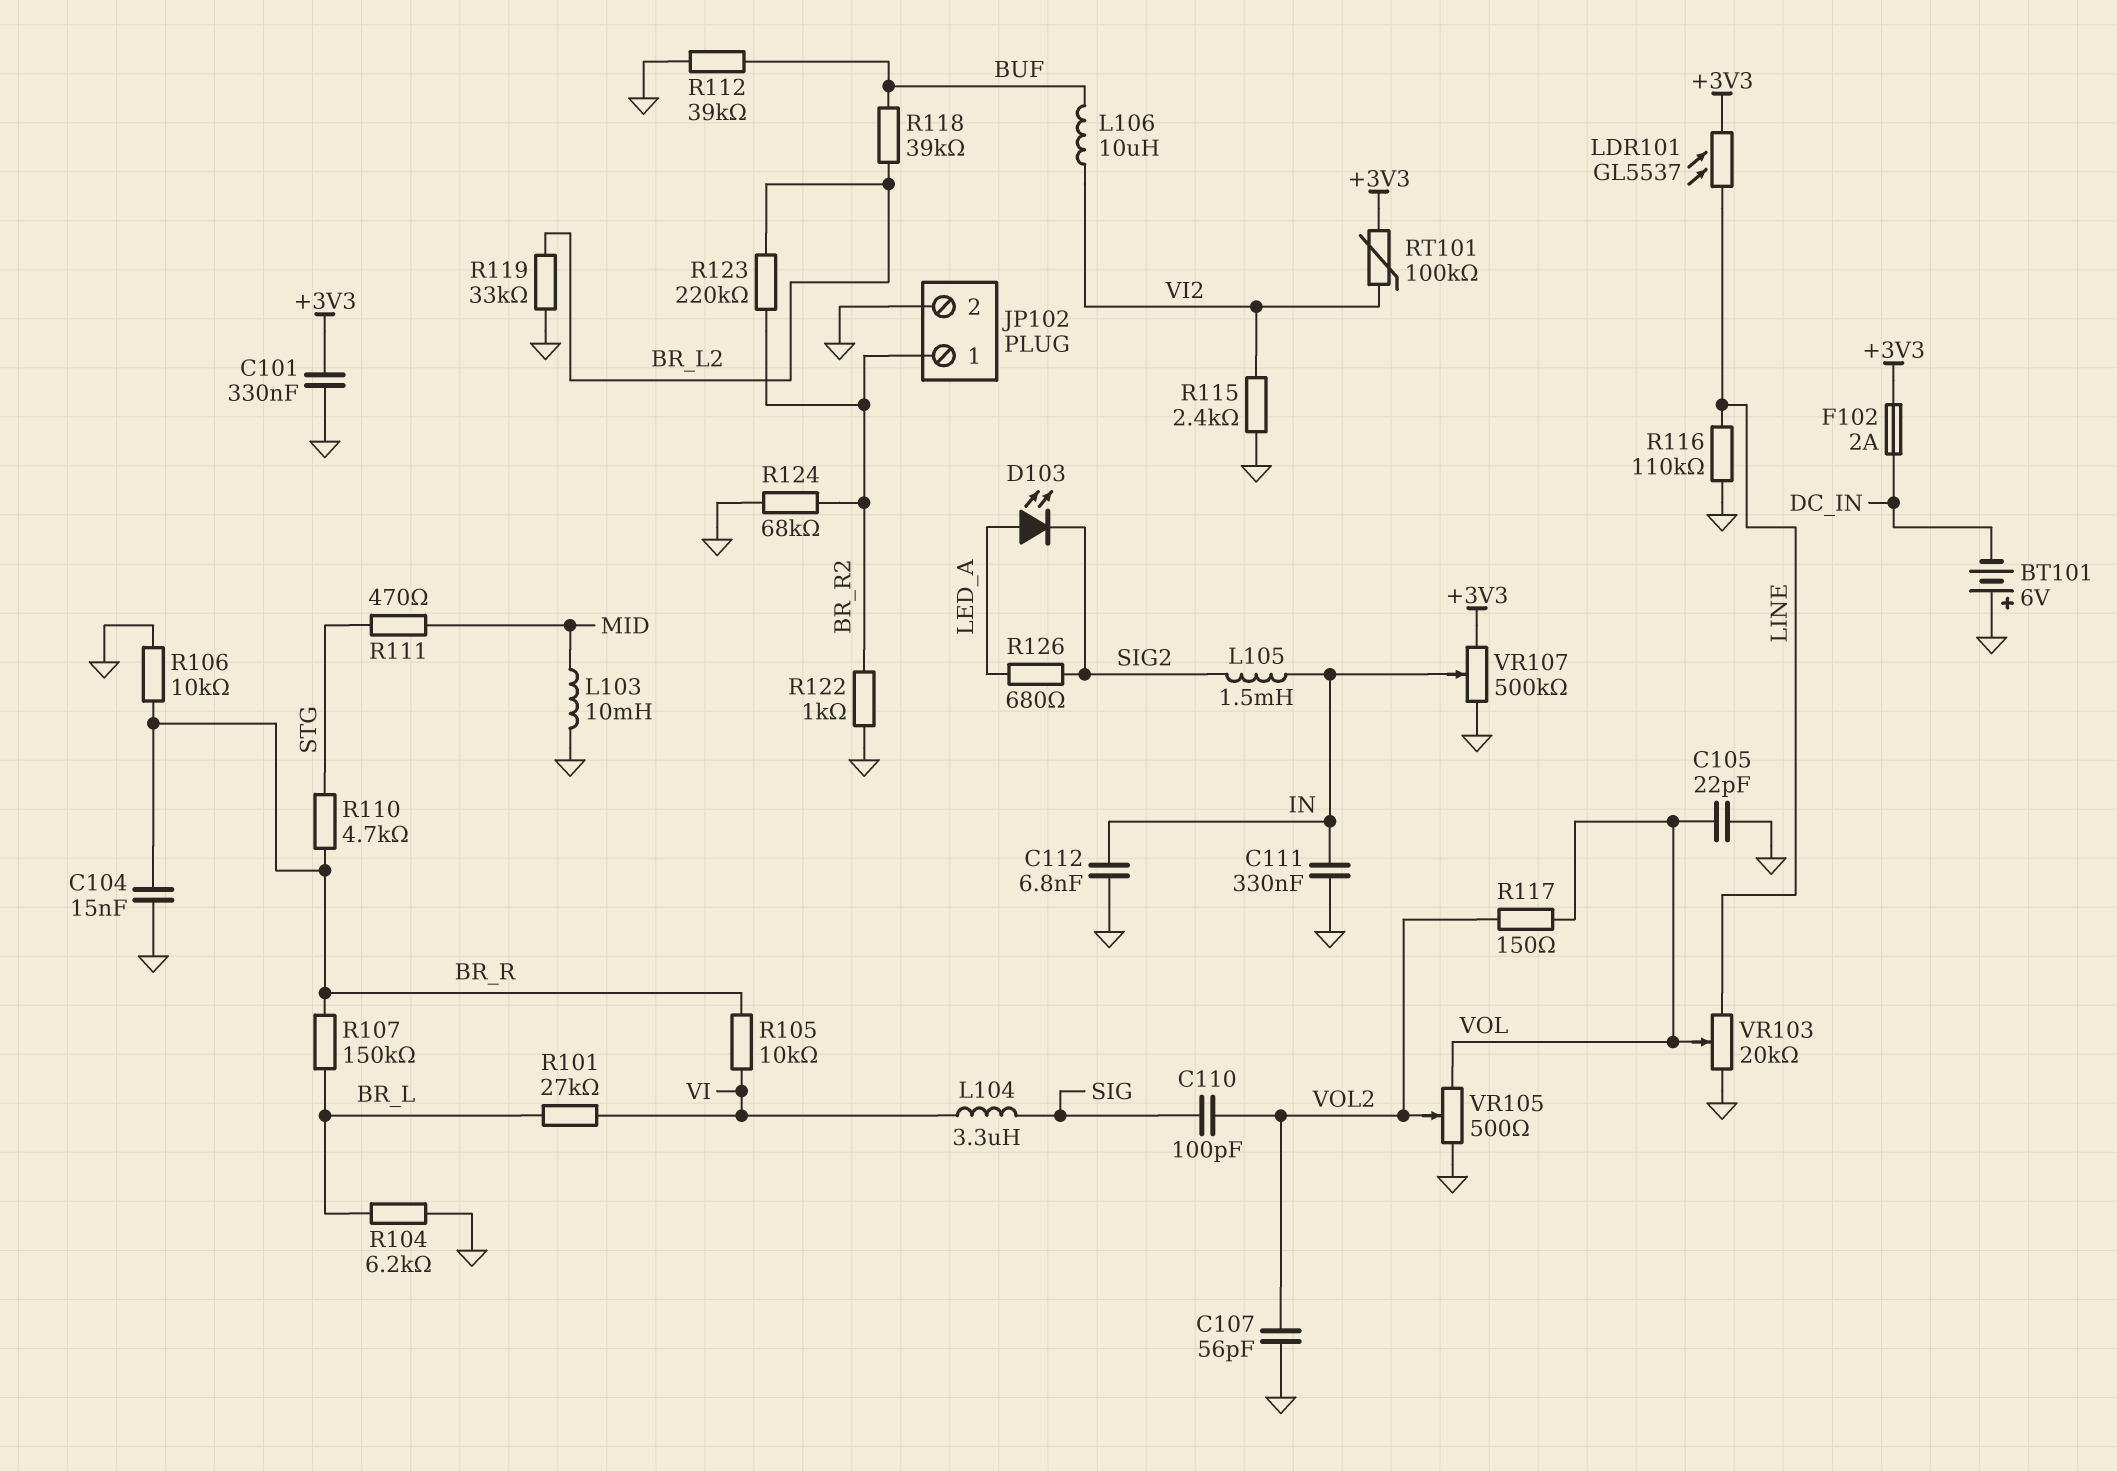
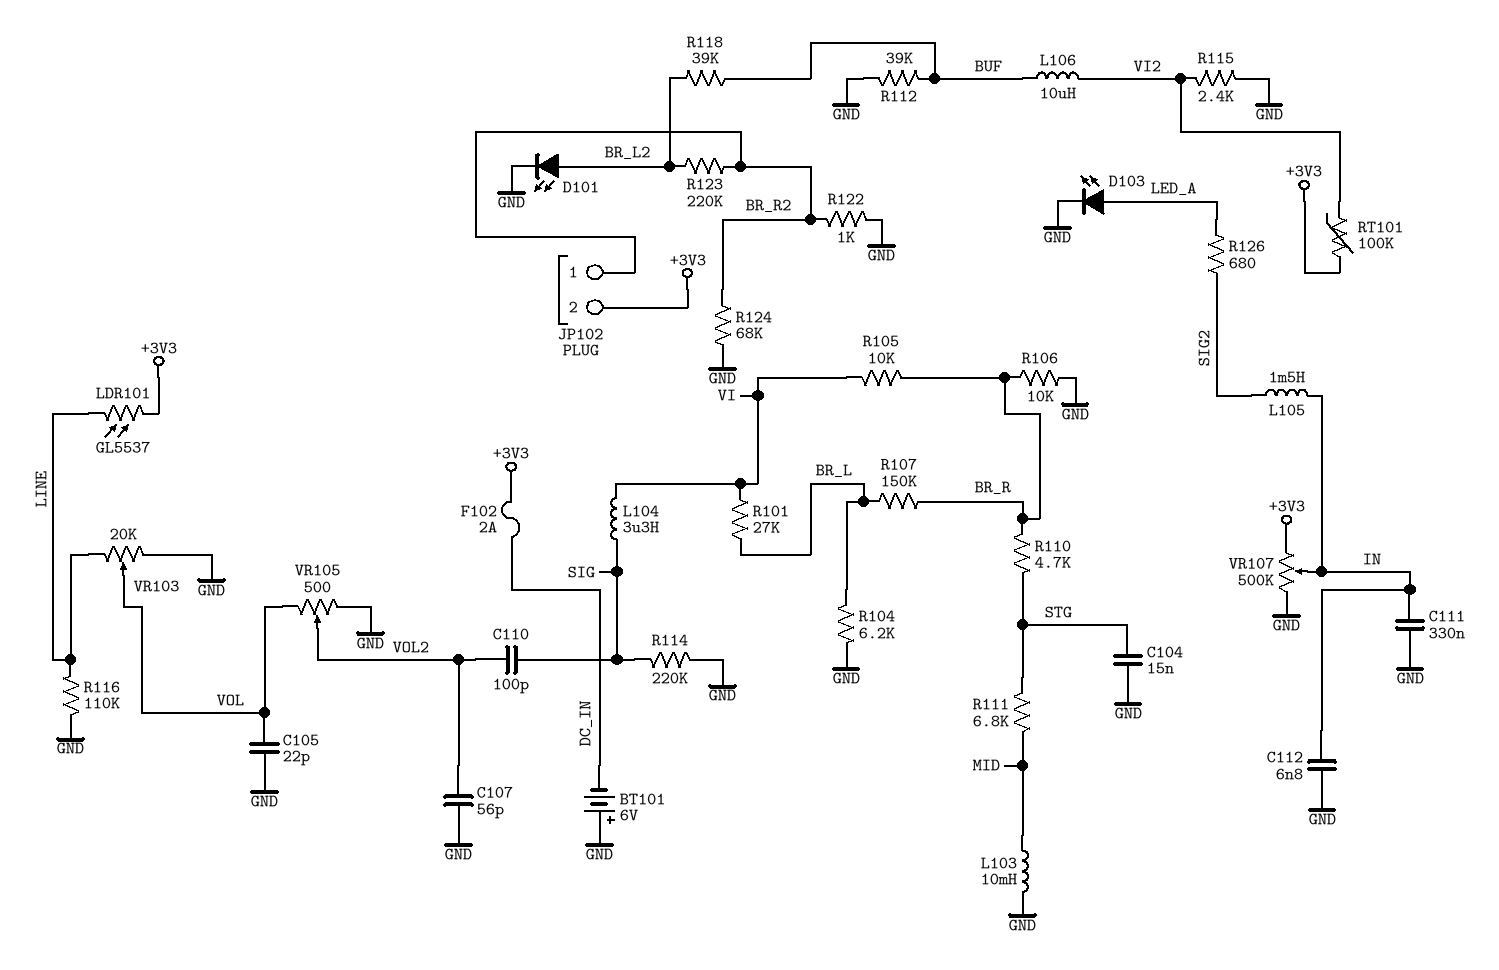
C101: 330nF (+3V3, GND) -> none
C104: 15nF (BR_R, GND) -> 15nF (GND, STG)
D101: none -> LED (A BR_L2, K GND)
D103: LED (A LED_A, K SIG2) -> LED (A LED_A, K GND)
JP102 pin 2: GND -> +3V3
R111: 470 (MID, STG) -> 6.8k (MID, STG)
R114: none -> 220k (GND, SIG)
R117: 150 (VOL, VOL2) -> none
R119: 33k (BR_L2, GND) -> none

